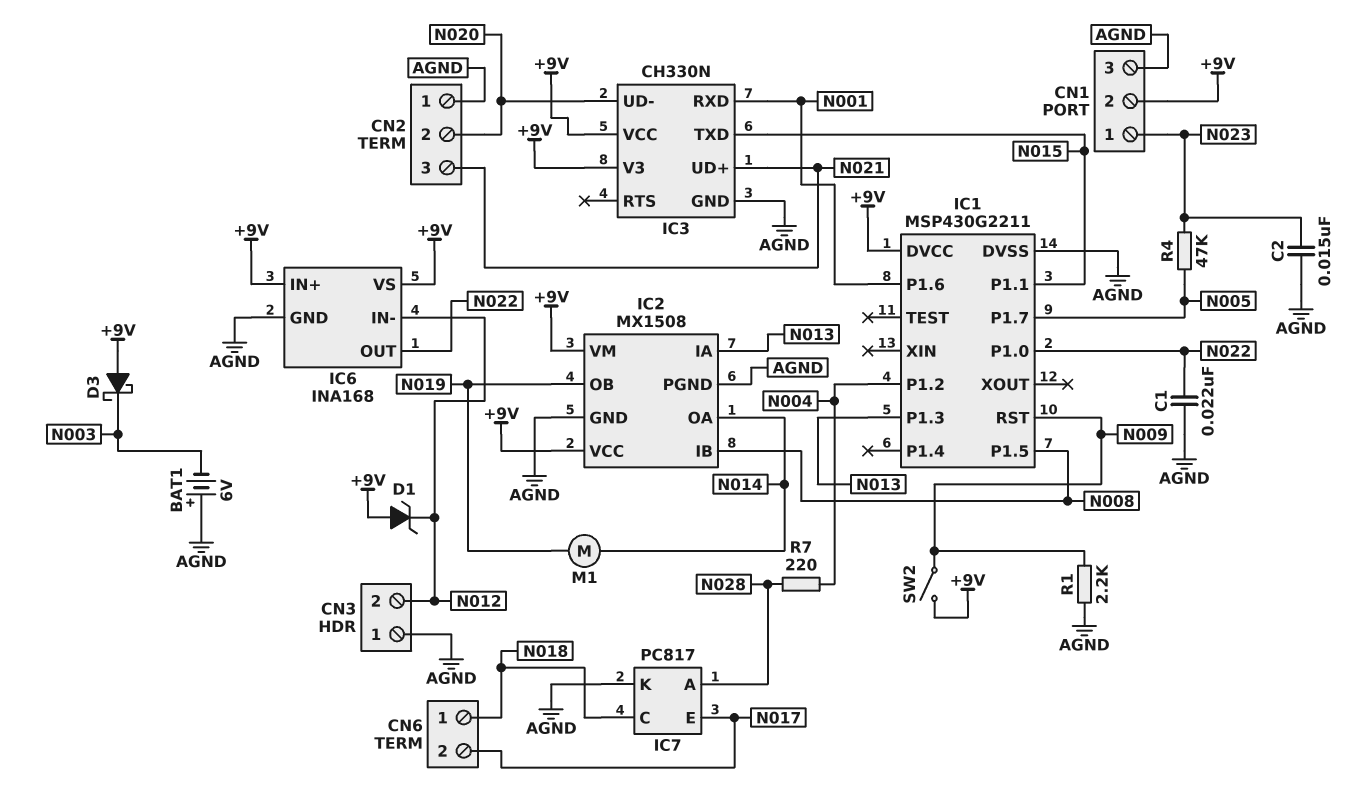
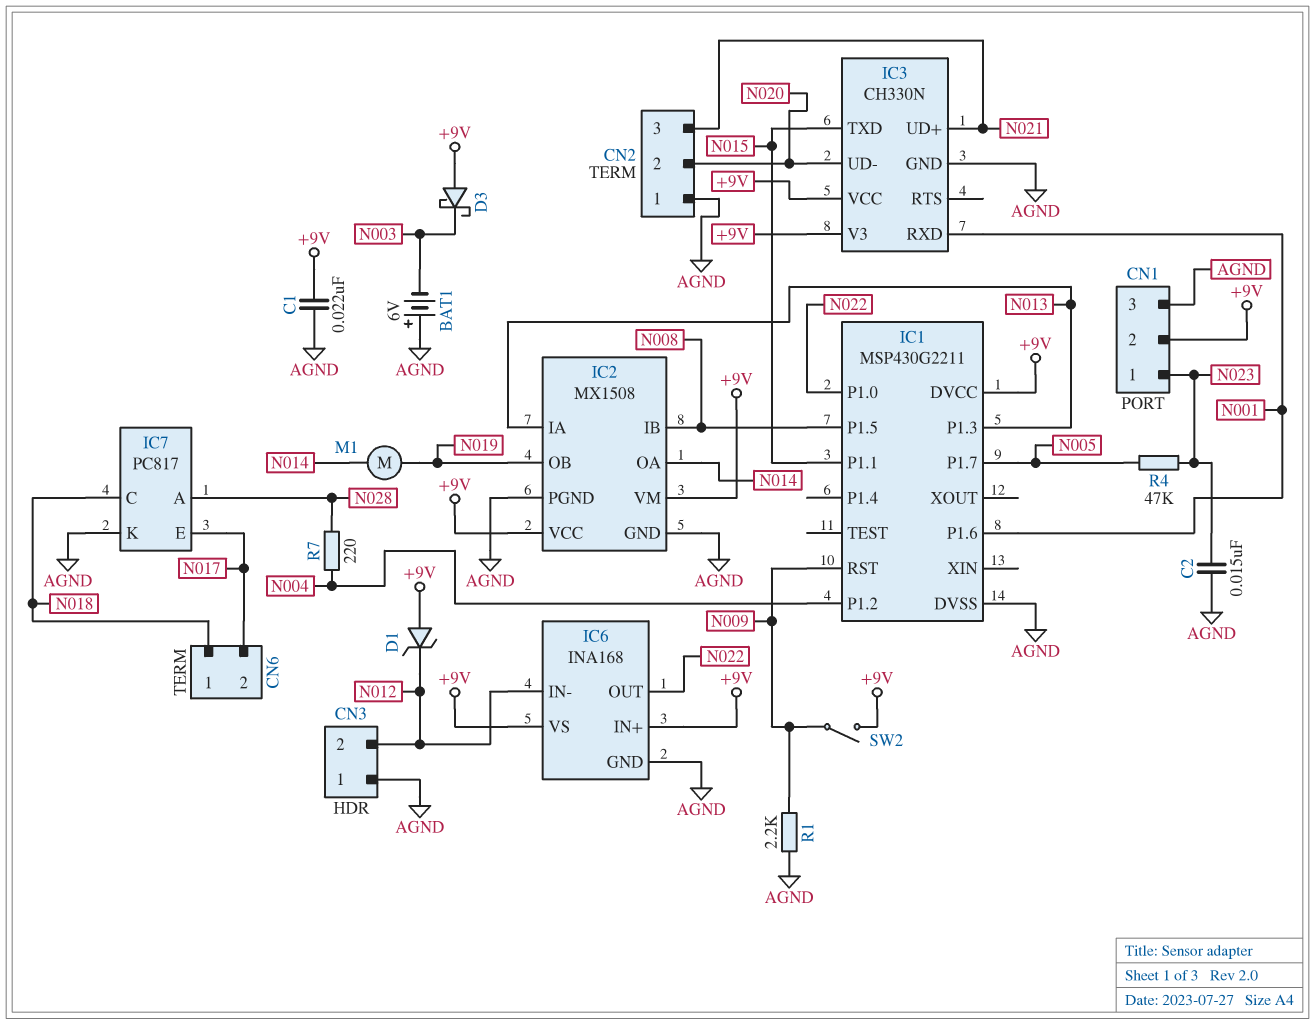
C1: 22nF (AGND, N022) -> 22nF (+9V, AGND)

